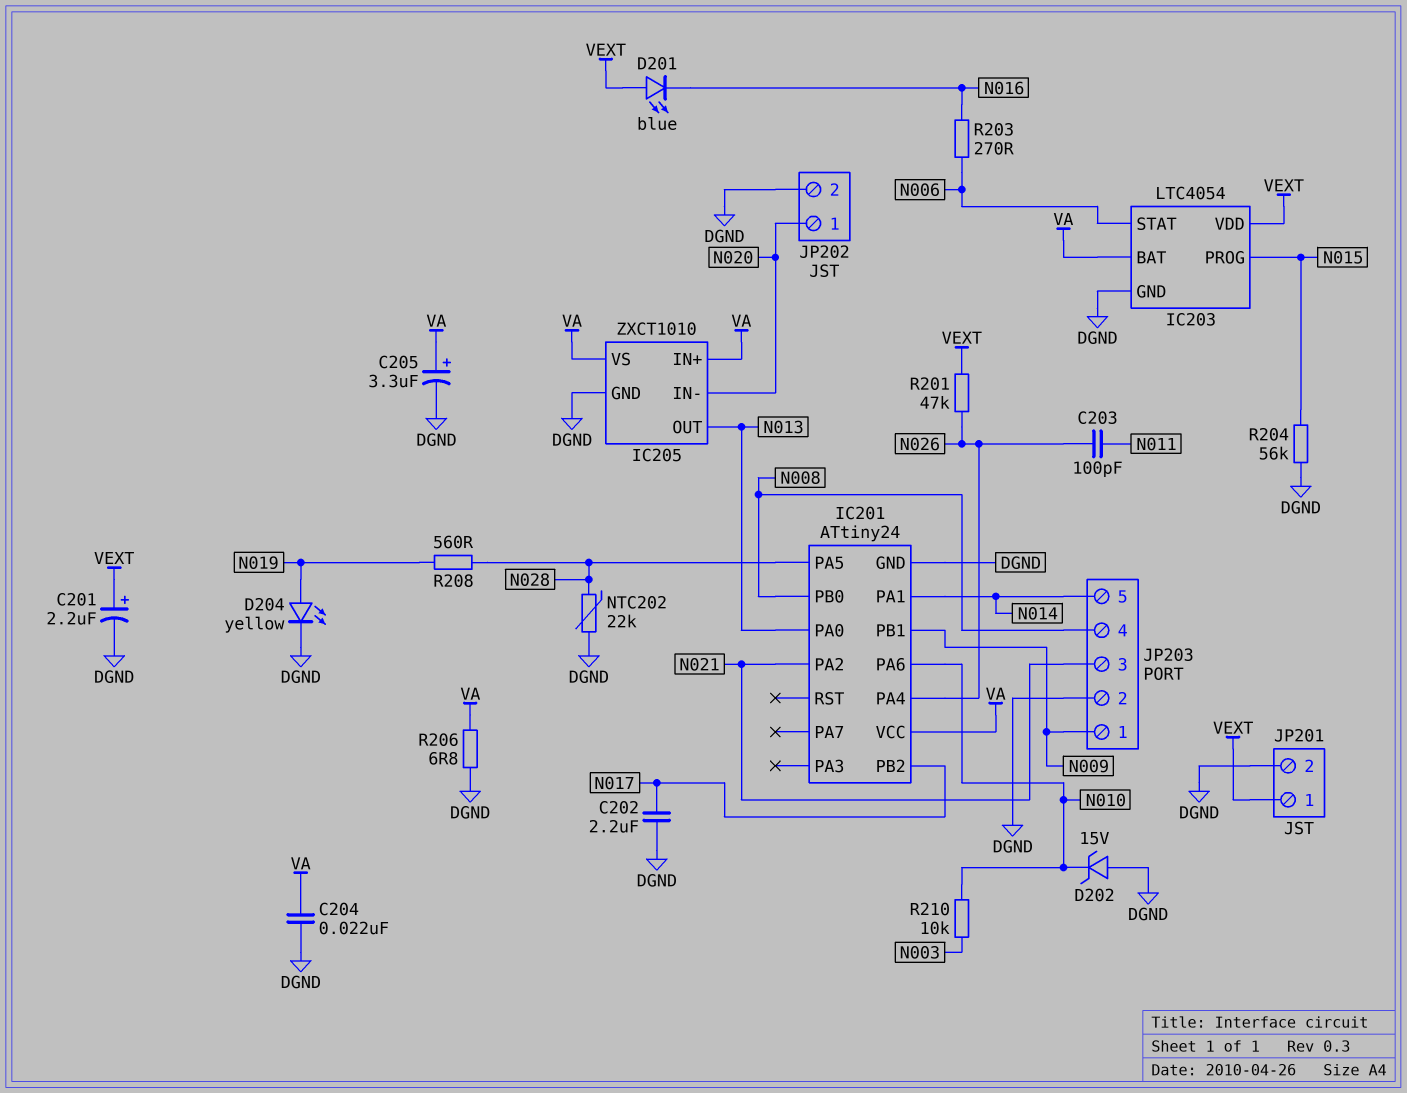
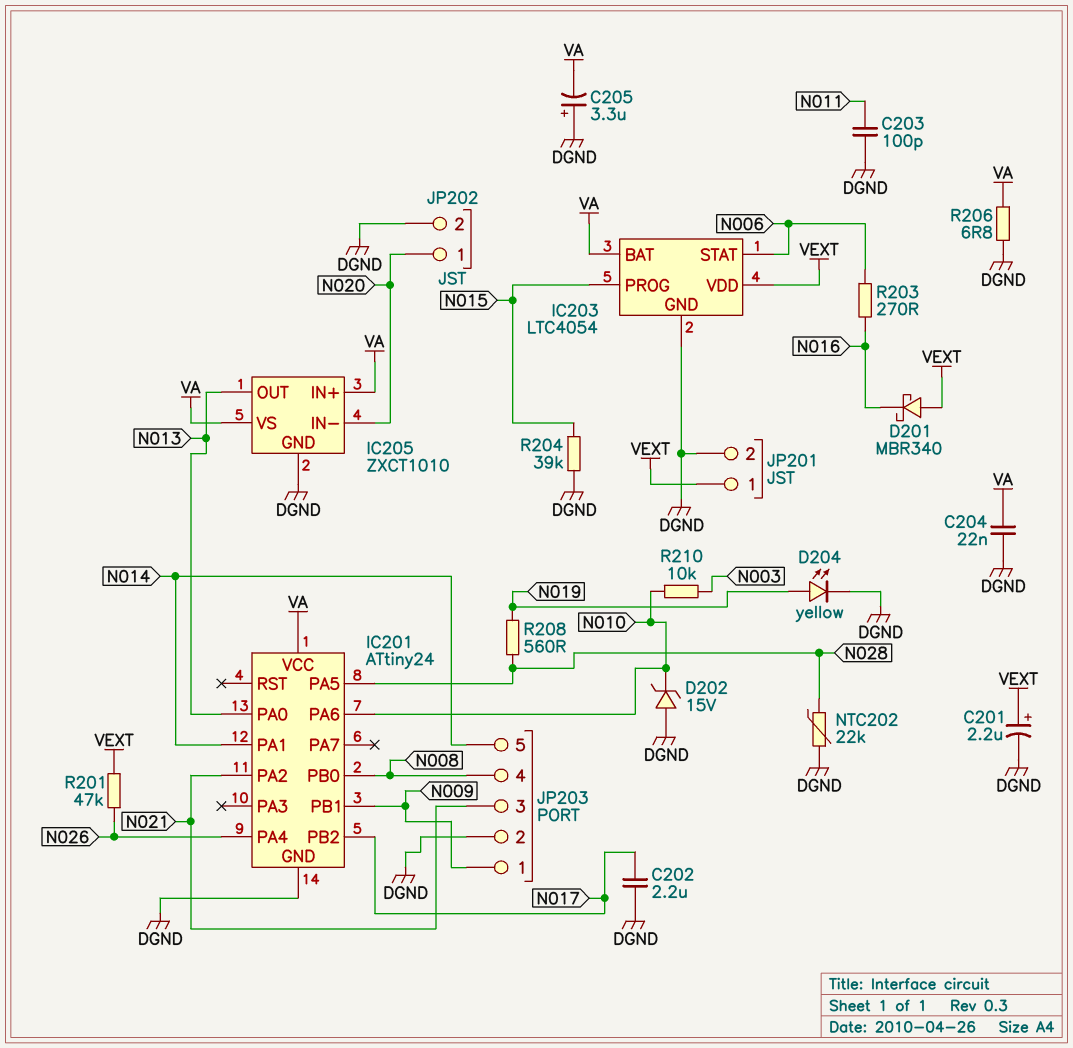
C203: 100pF (N011, N026) -> 100pF (DGND, N011)
C205: 3.3uF (plus VA, minus DGND) -> 3.3uF (plus DGND, minus VA)
D201: LED blue (A VEXT, K N016) -> schottky MBR340 (A VEXT, K N016)
R204: 56k (DGND, N015) -> 39k (DGND, N015)

